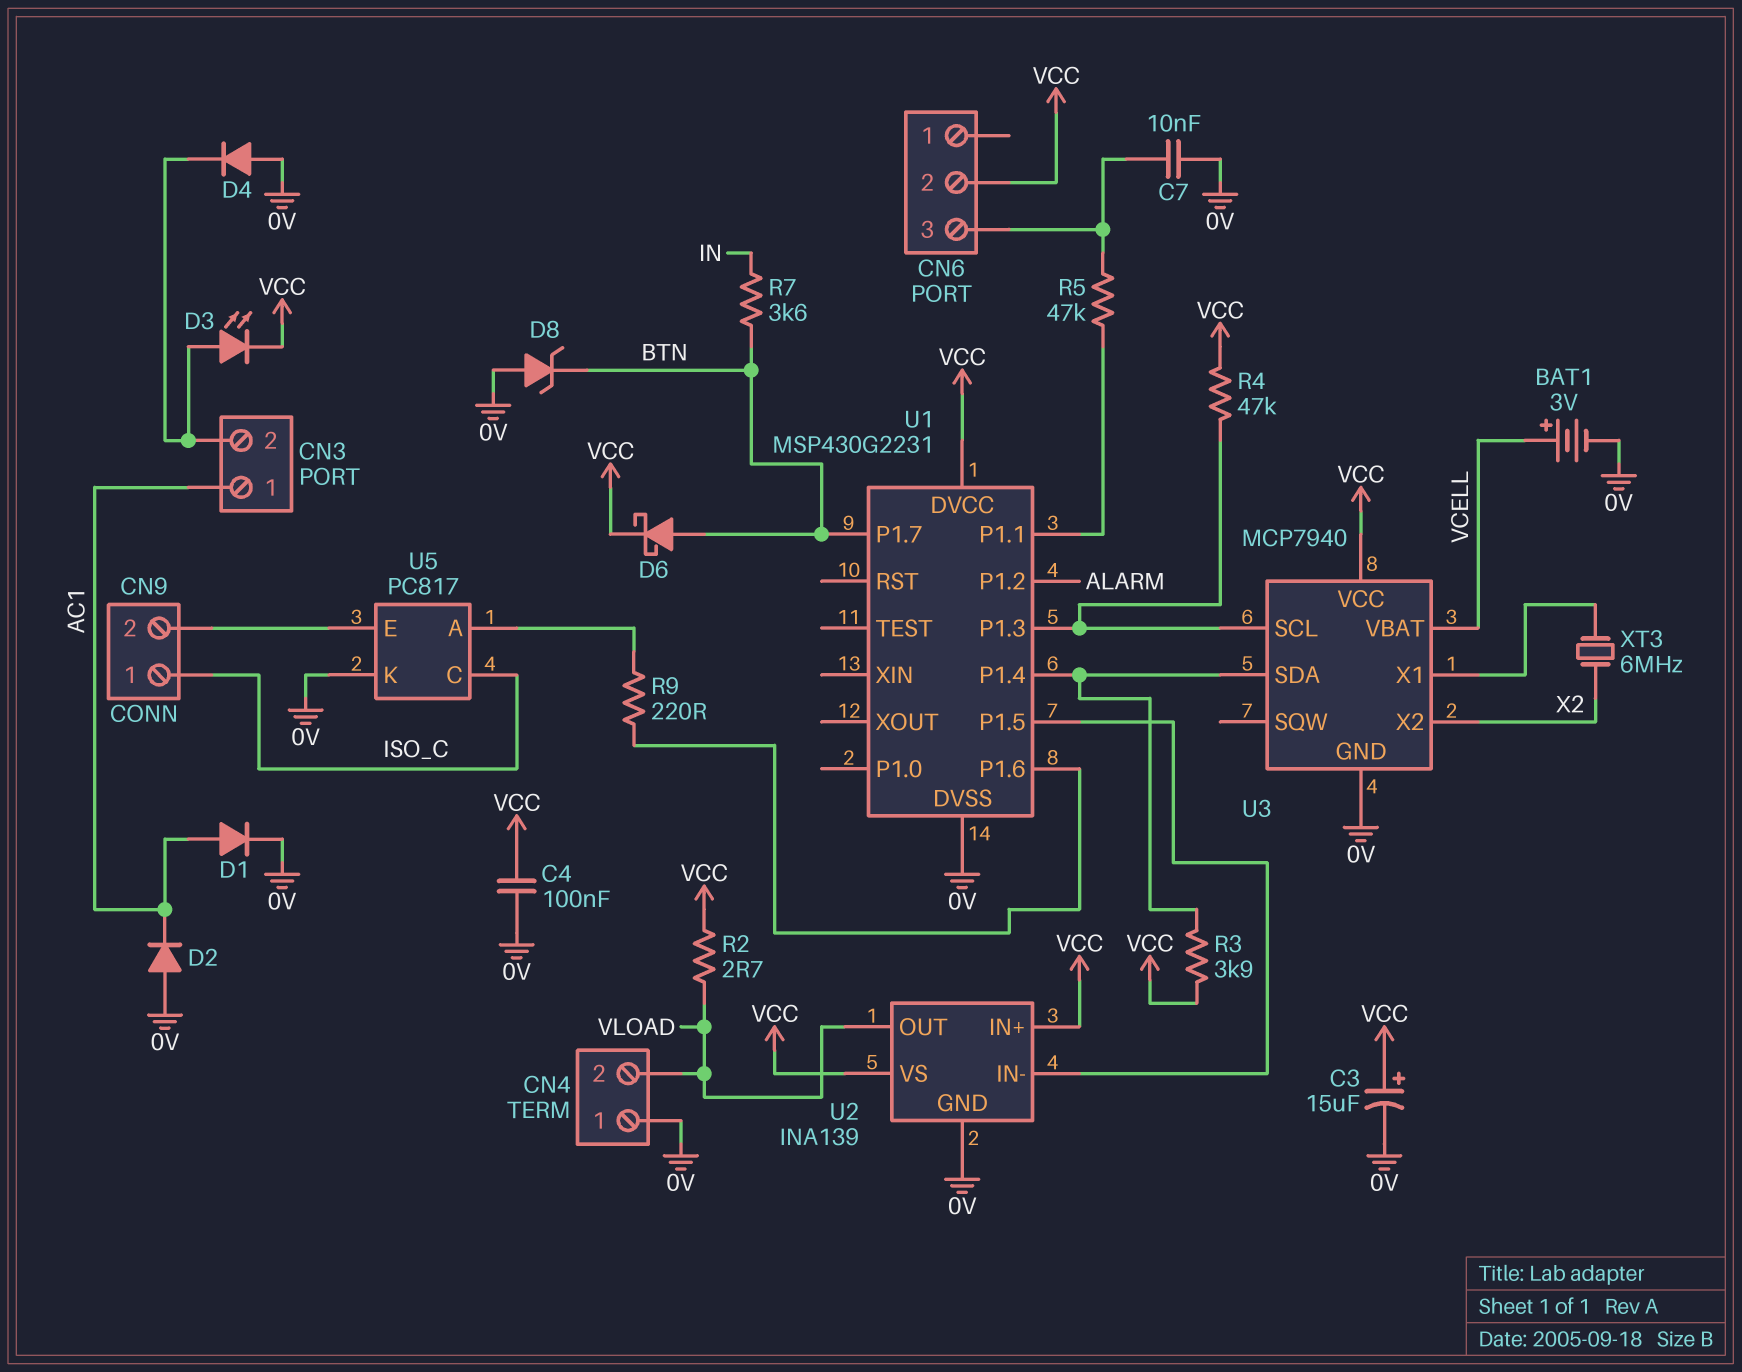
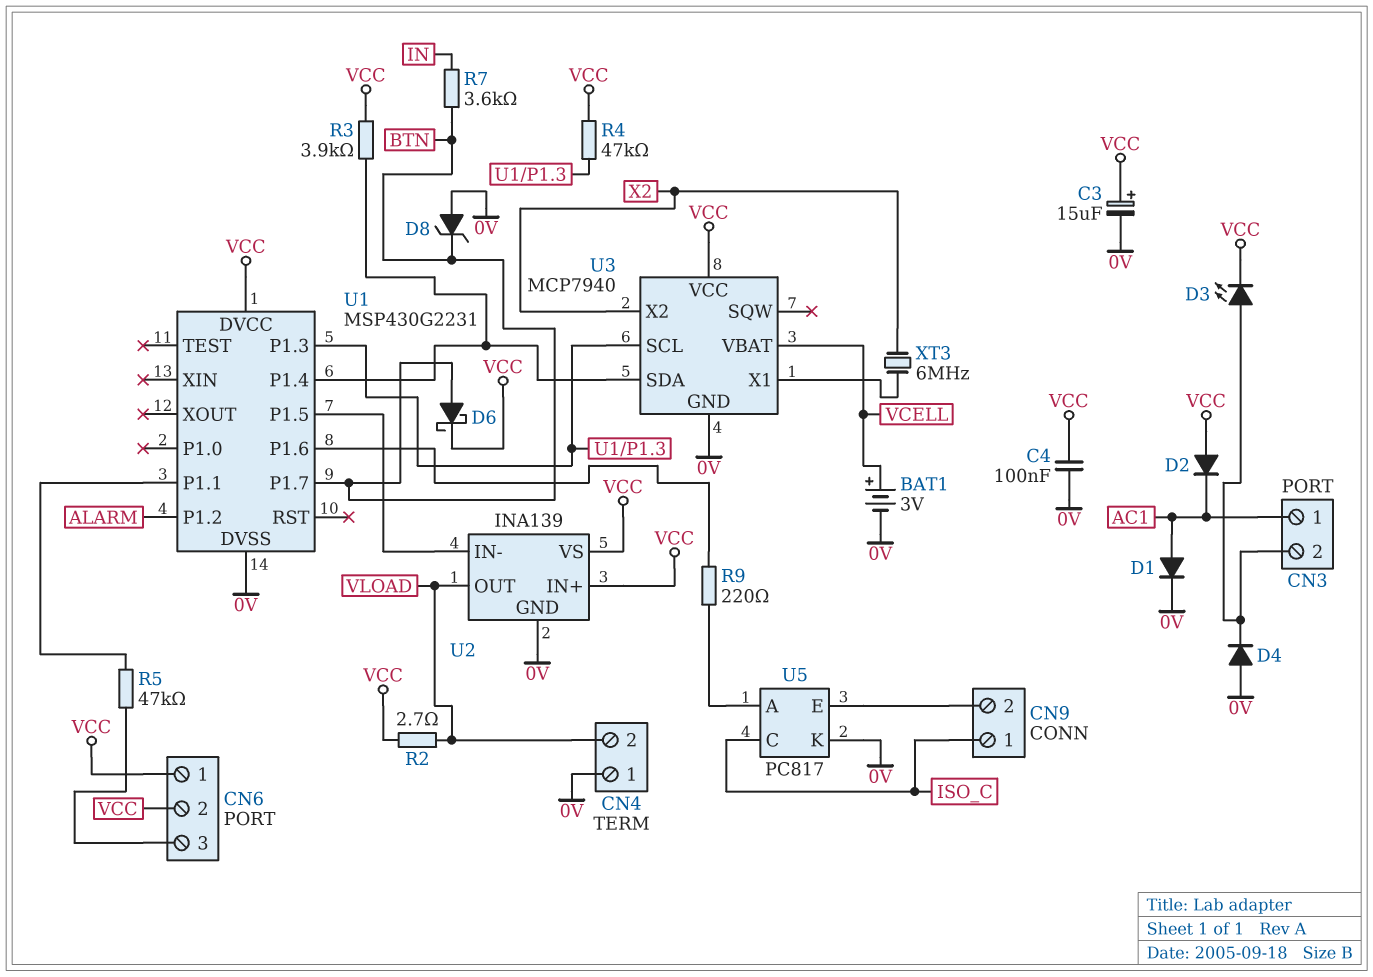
C7: 10nF (0V, CN6/3) -> none
CN6 pin 1: none -> VCC
D2: diode (A 0V, K AC1) -> diode (A VCC, K AC1)

